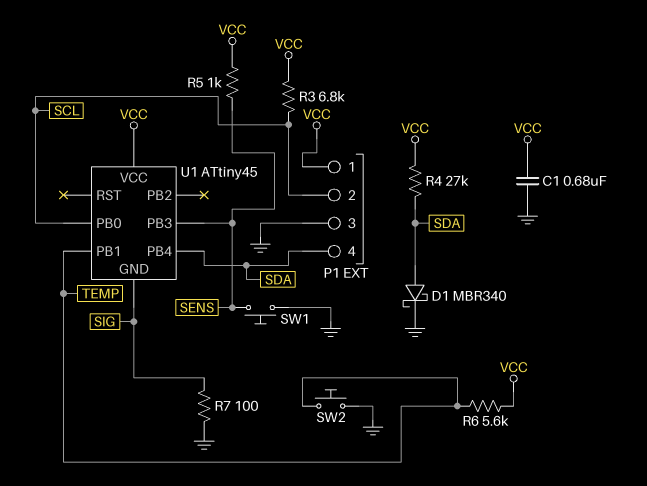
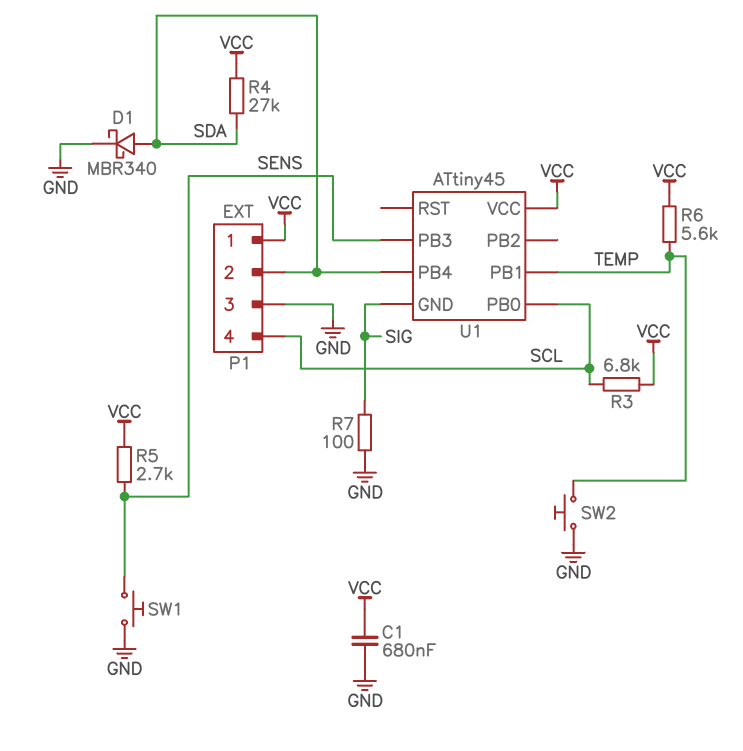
P1 pin 2: SCL -> SDA
P1 pin 4: SDA -> SCL
R5: 1k (SENS, VCC) -> 2.7k (SENS, VCC)

